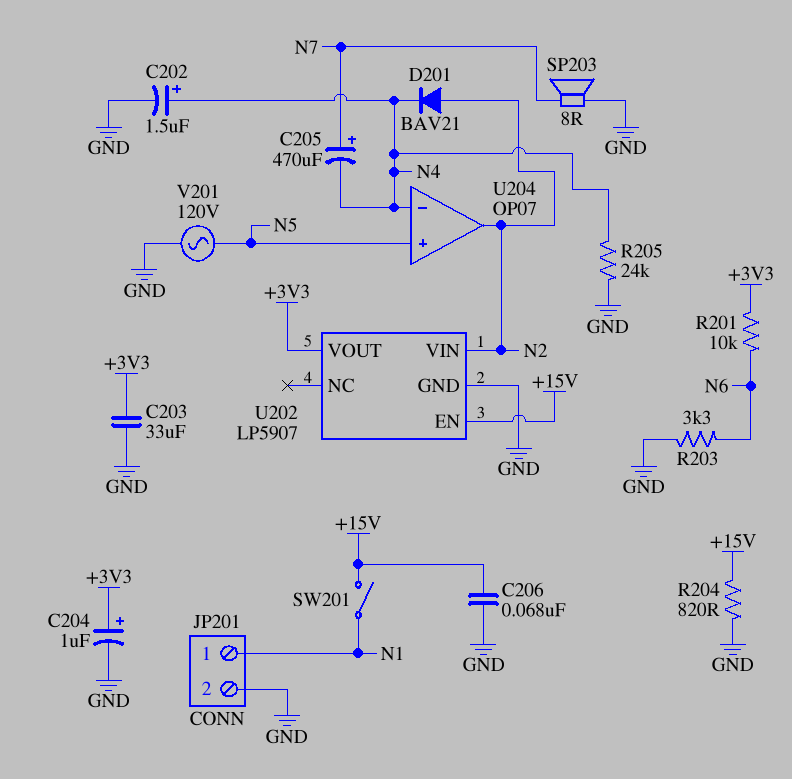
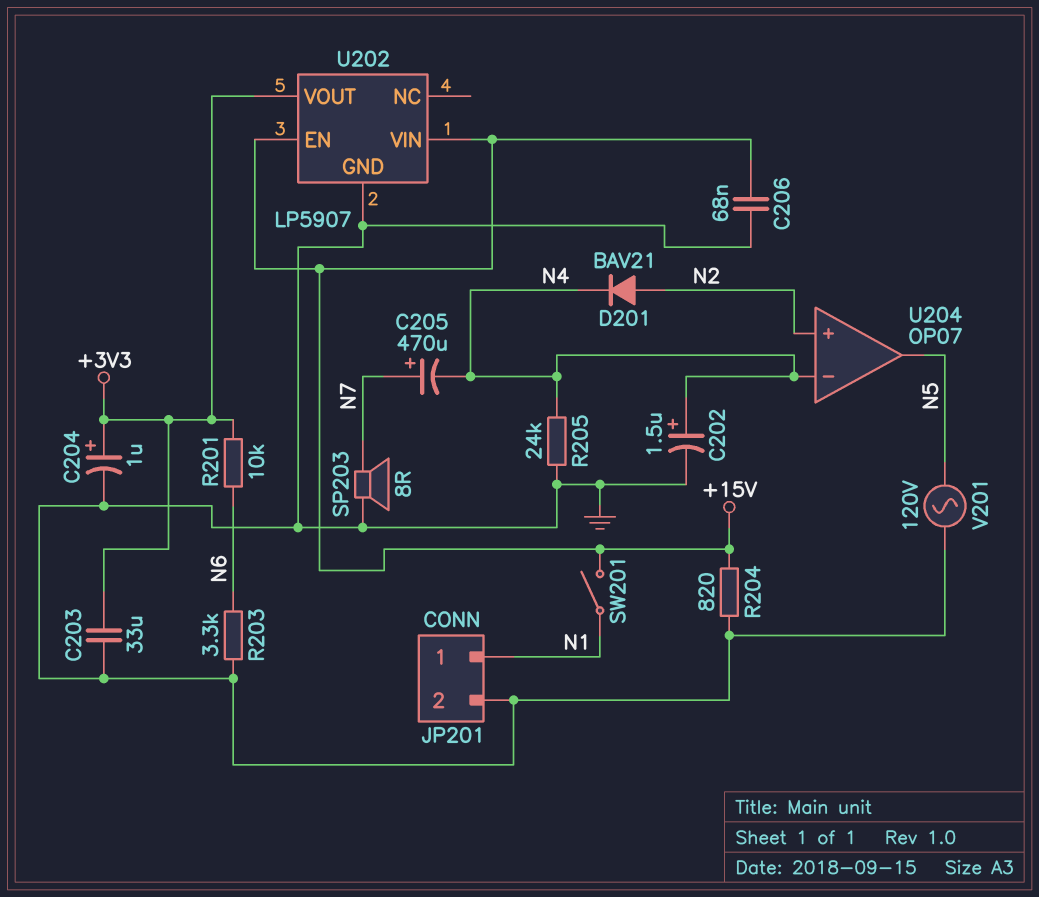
U202 pin VIN: N2 -> +15V
U204 pin in+: N5 -> N2
U204 pin out: N2 -> N5

